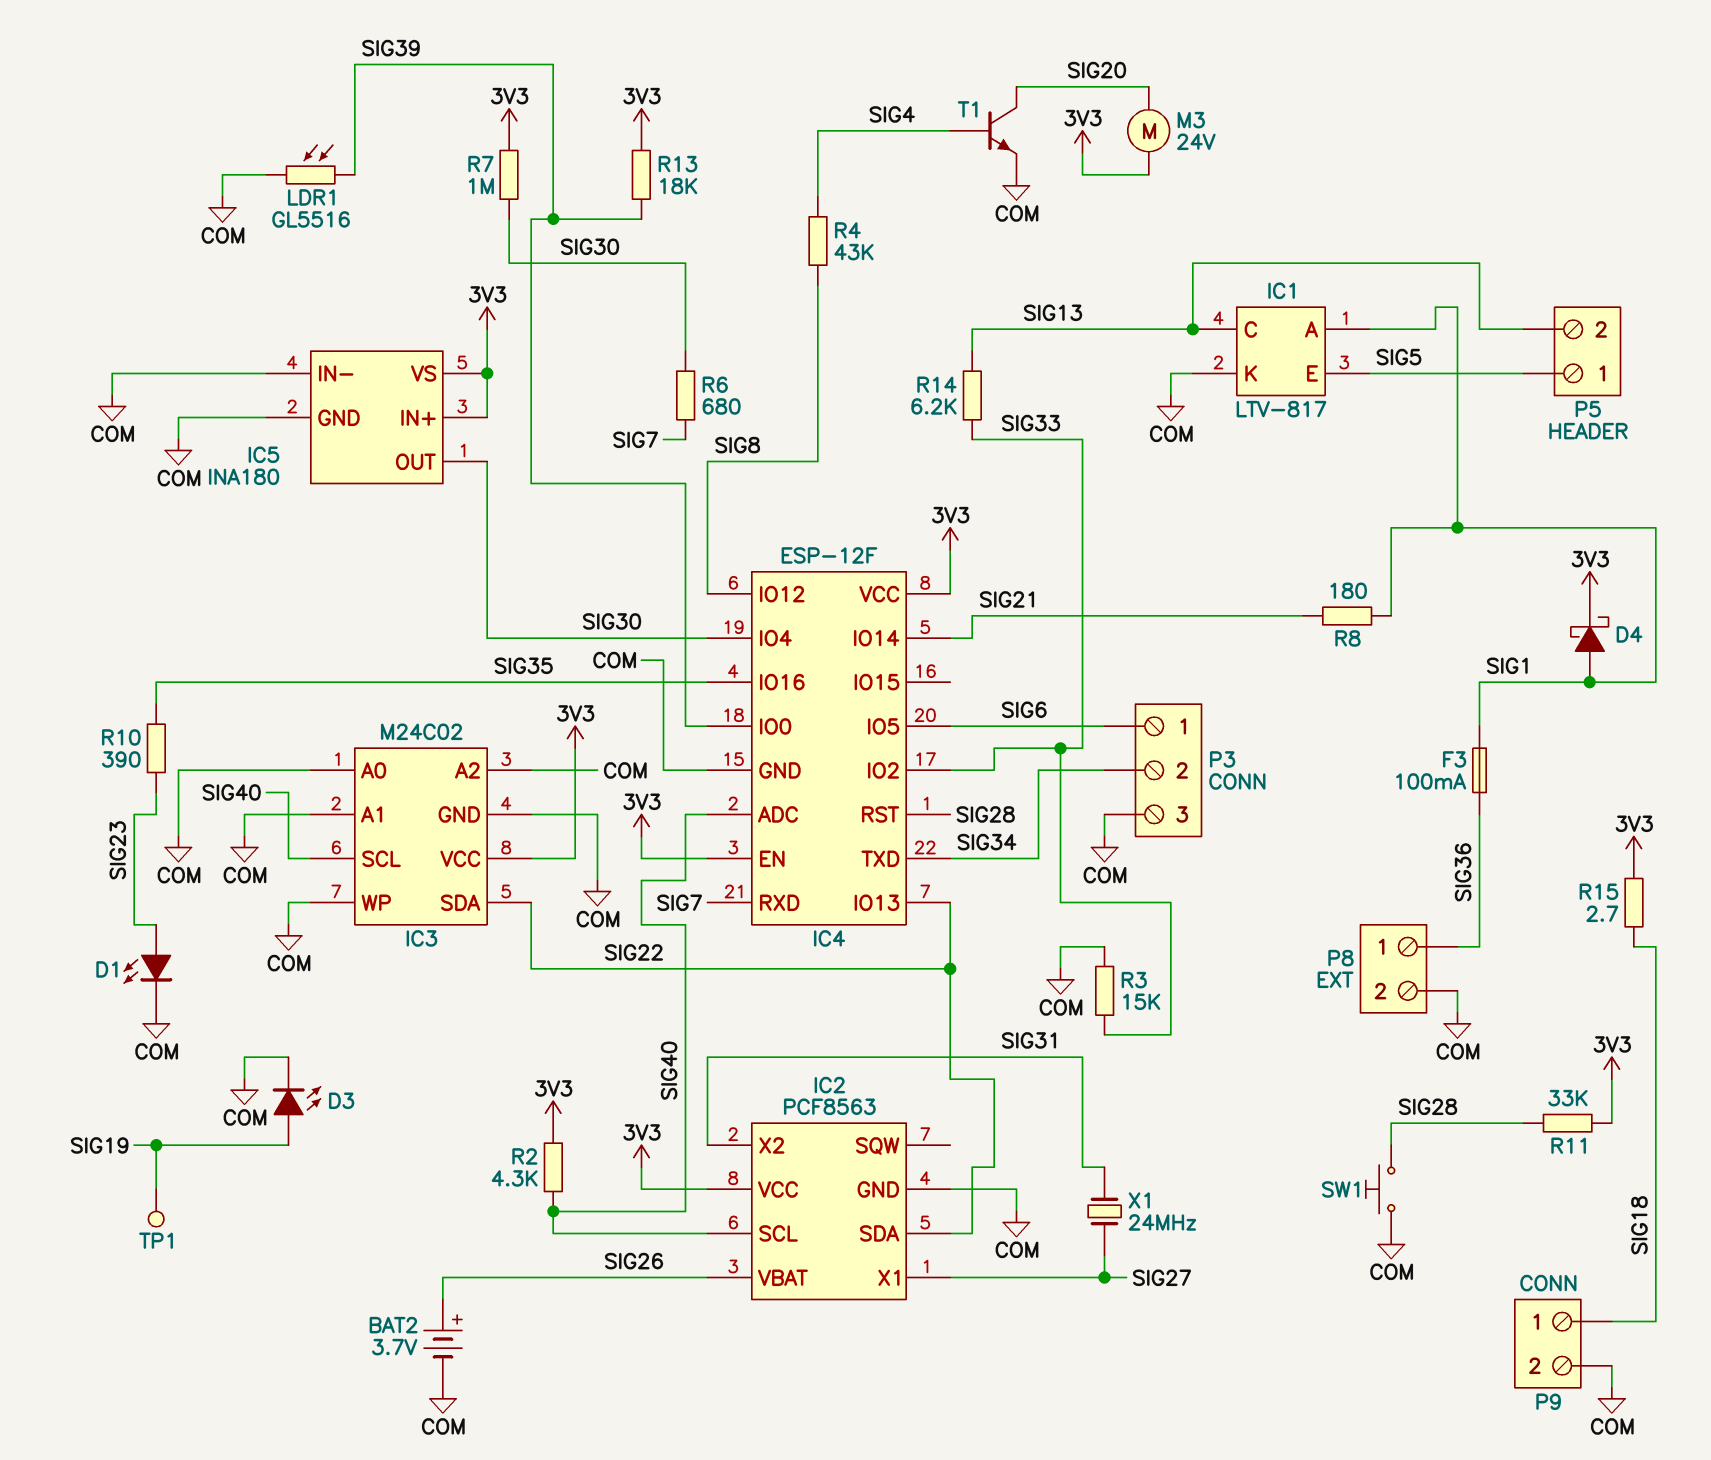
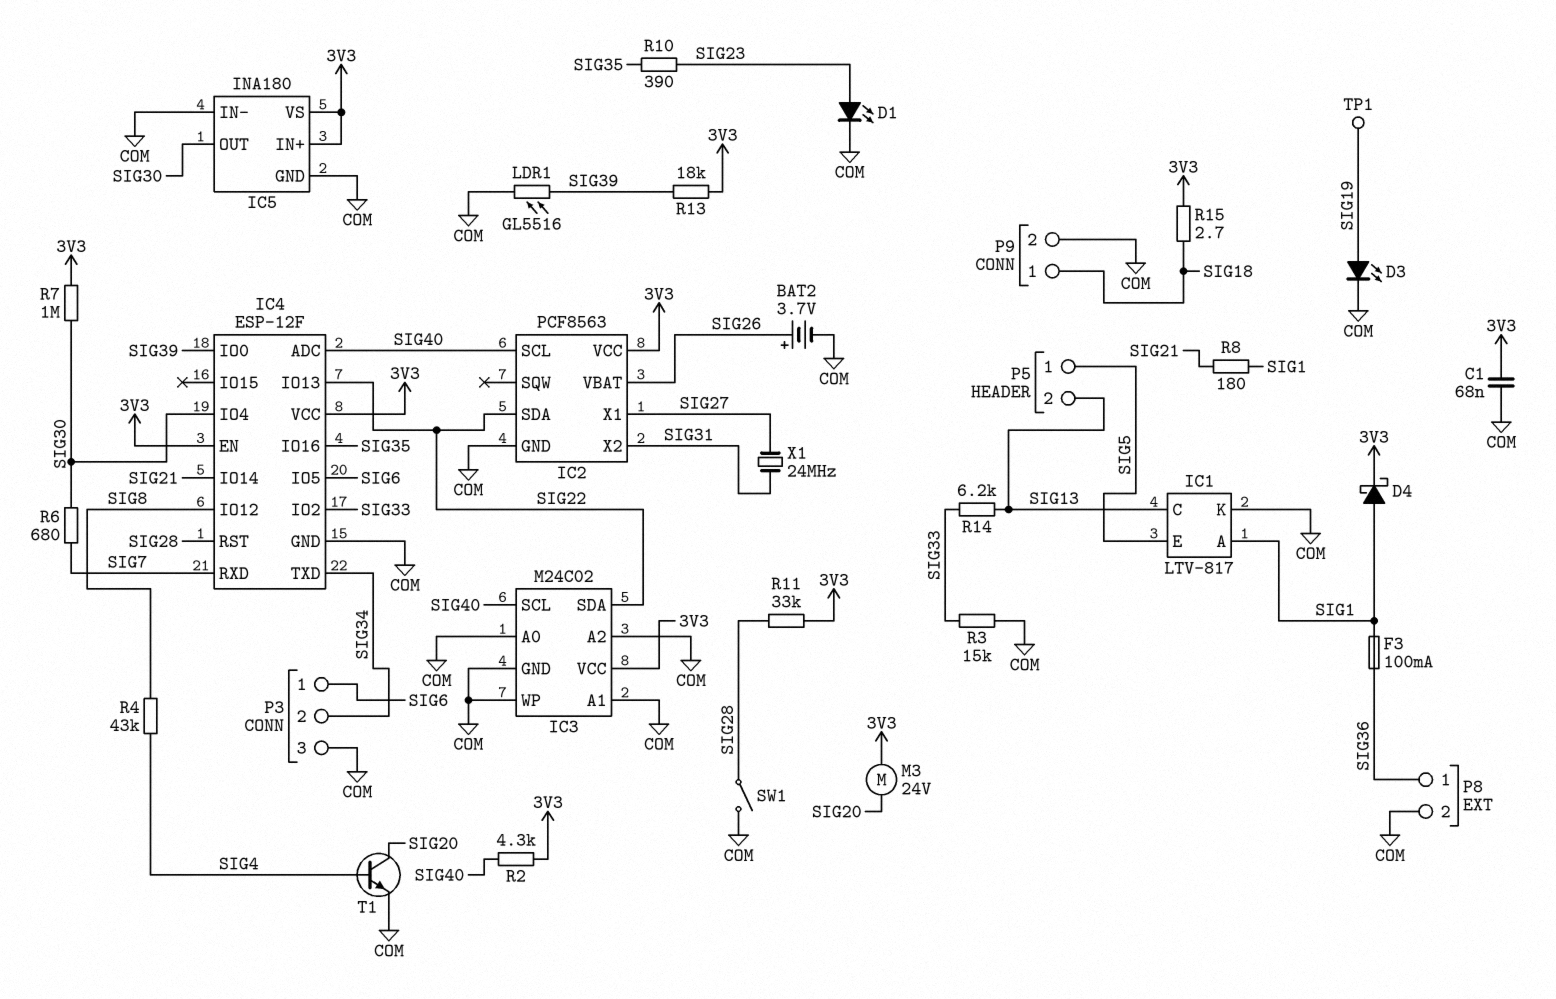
C1: none -> 68nF (3V3, COM)
SW1: button (COM, SIG28) -> switch (COM, SIG28)

